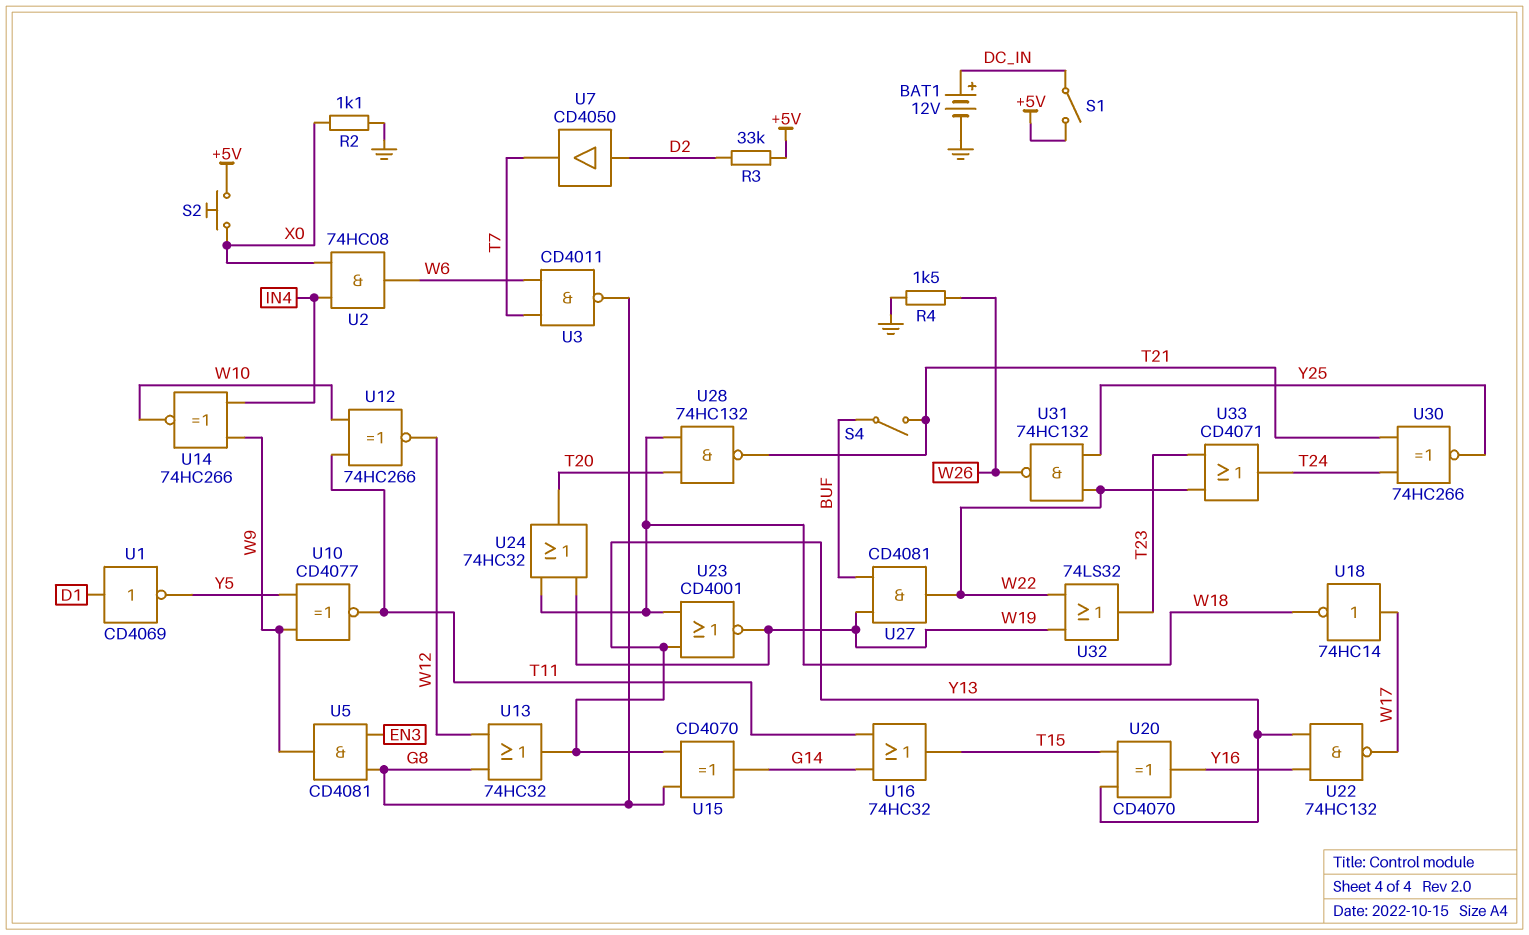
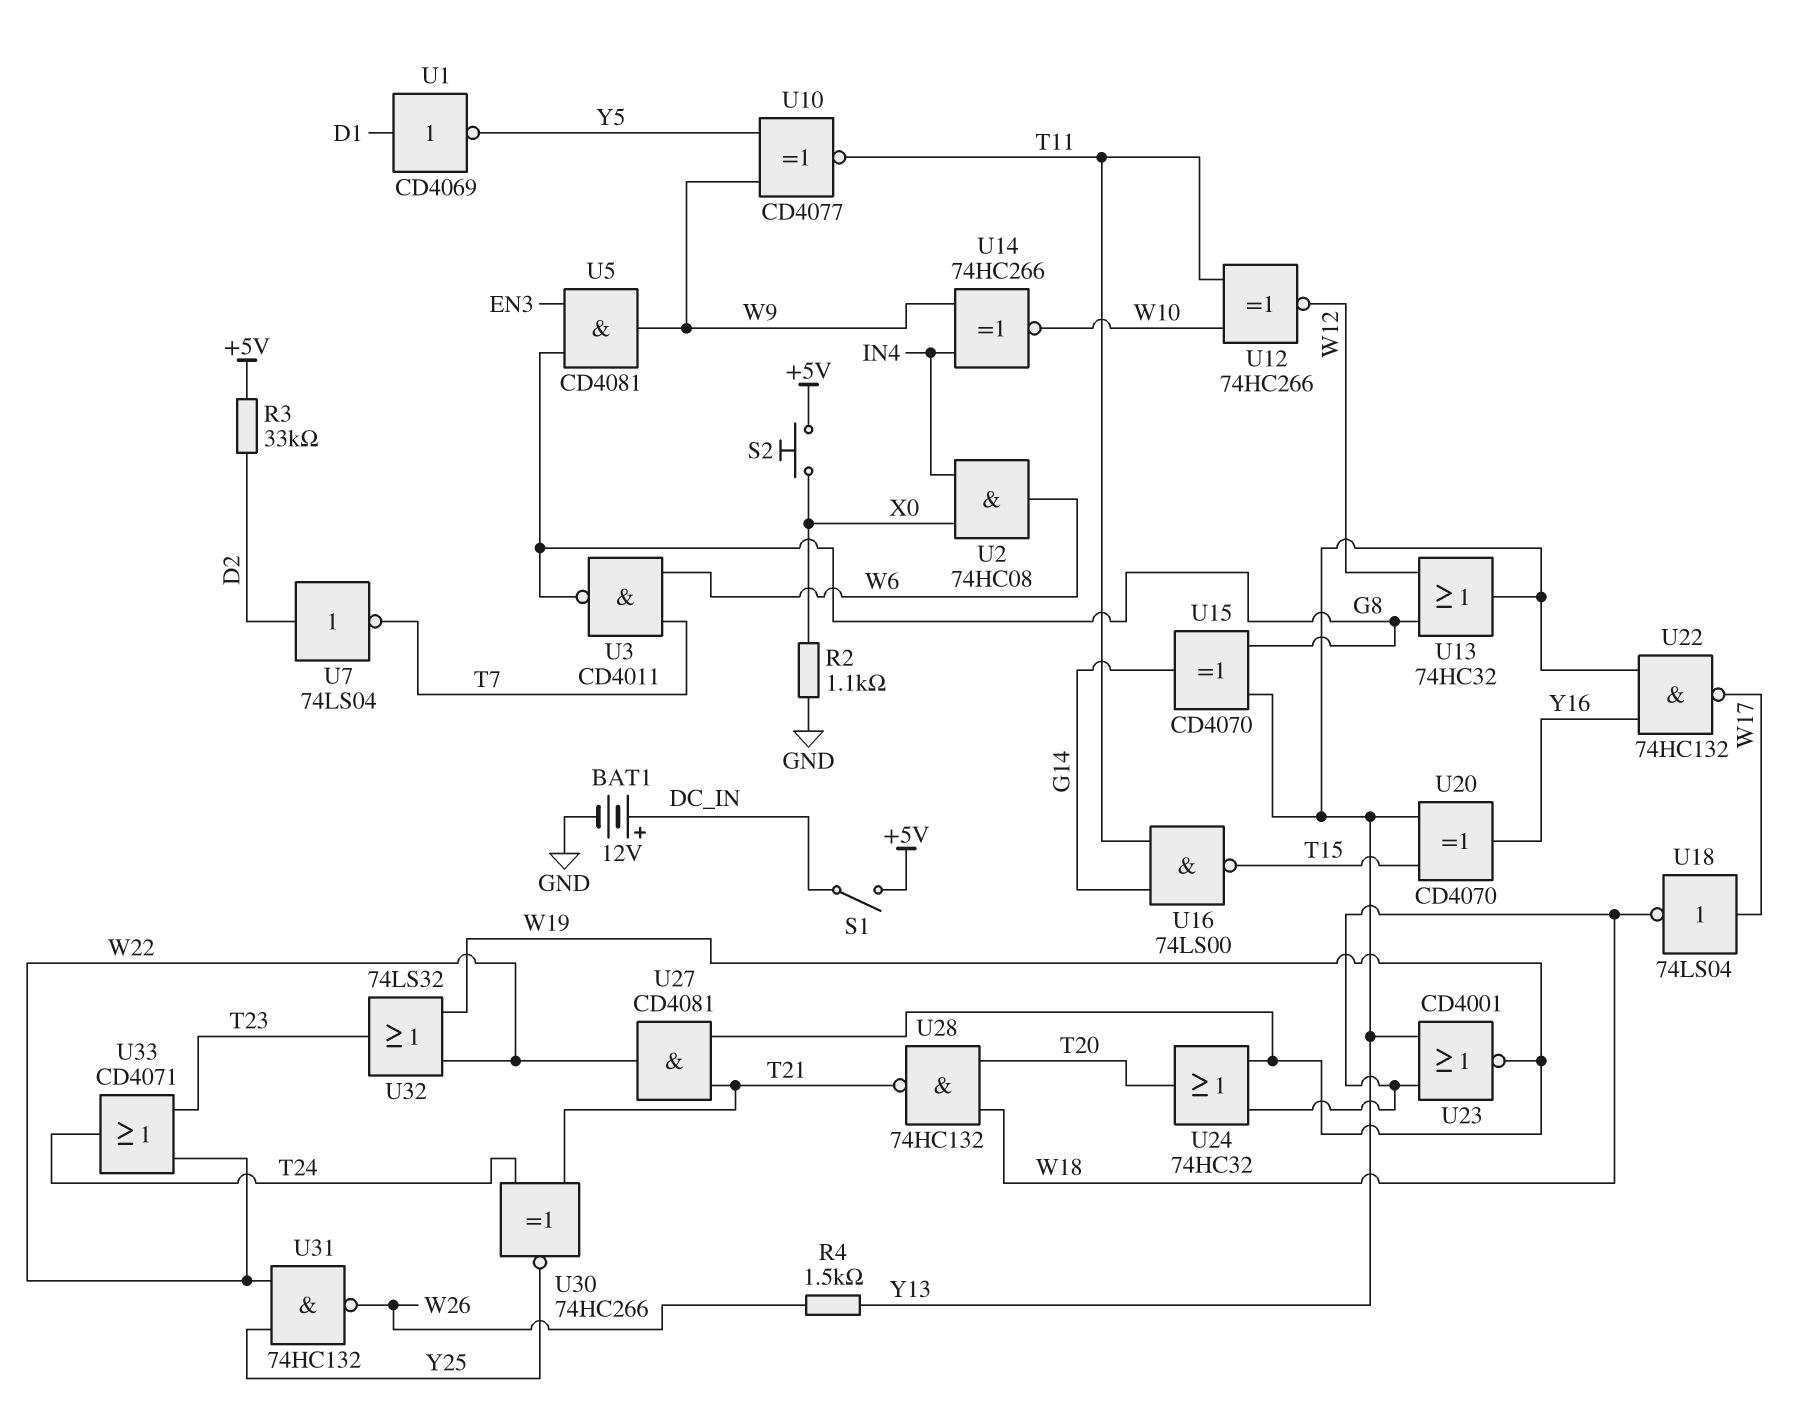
R4: 1.5k (GND, W26) -> 1.5k (W26, Y13)
S4: switch (BUF, T21) -> none
U7: buffer CD4050 (in D2, out T7) -> NOT 74LS04 (in D2, out T7)
U16: OR 74HC32 (in G14, in T11, out T15) -> NAND 74LS00 (in G14, in T11, out T15)
U18: NOT 74HC14 (in W17, out W18) -> NOT 74LS04 (in W17, out W18)
U27: AND CD4081 (in BUF, in W19, out W22) -> AND CD4081 (in T21, in W19, out W22)

